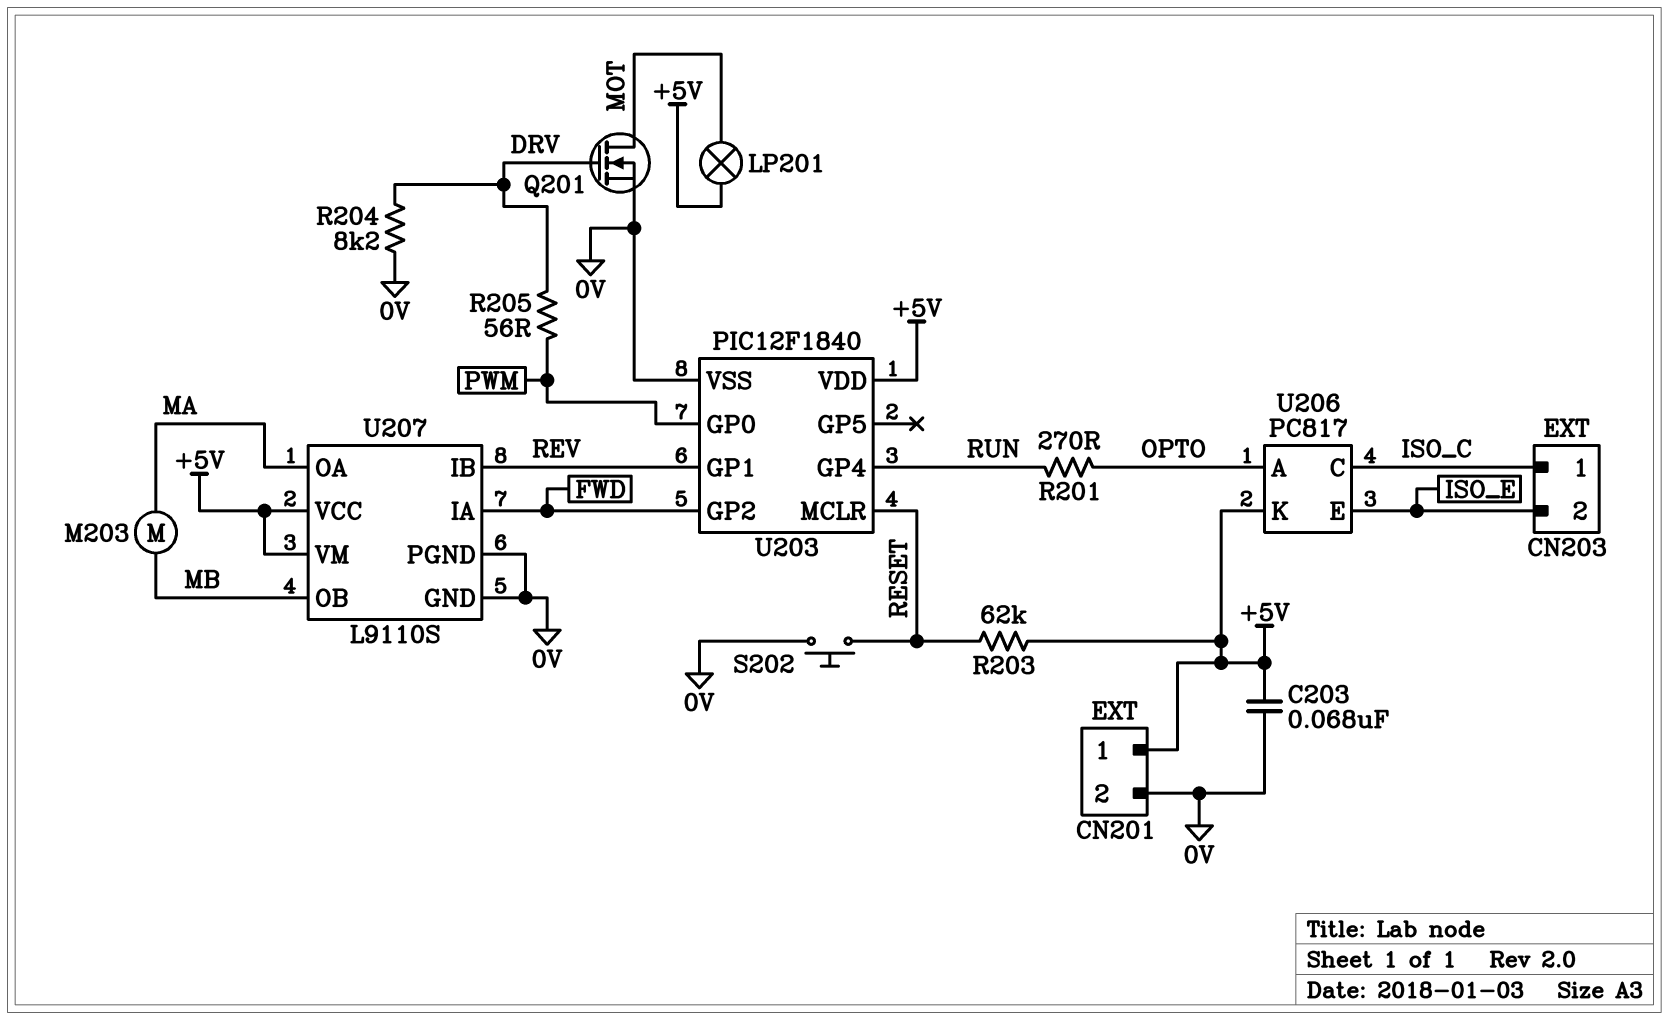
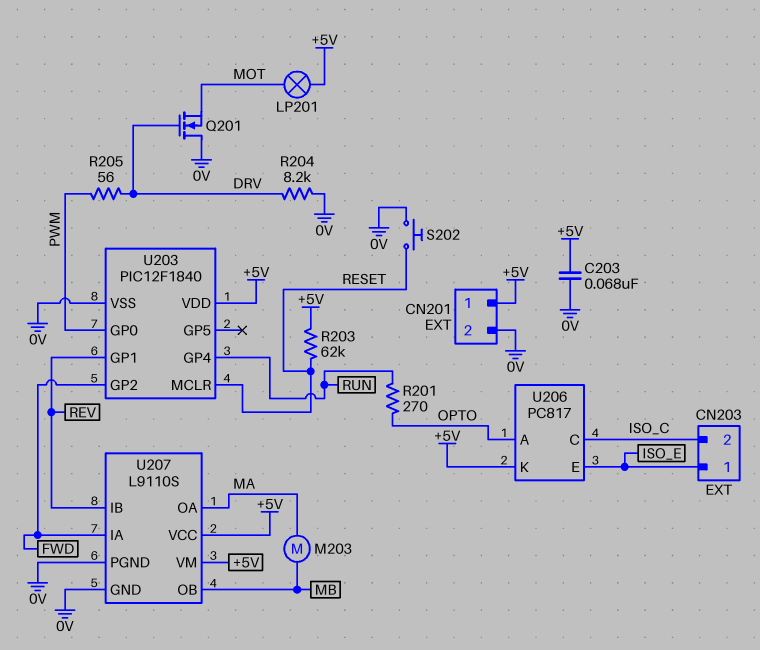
CN203 pin 1: ISO_C -> ISO_E
CN203 pin 2: ISO_E -> ISO_C
Q201: NMOS (G DRV, D MOT, S 0V) -> NMOS (G DRV, D 0V, S MOT)

